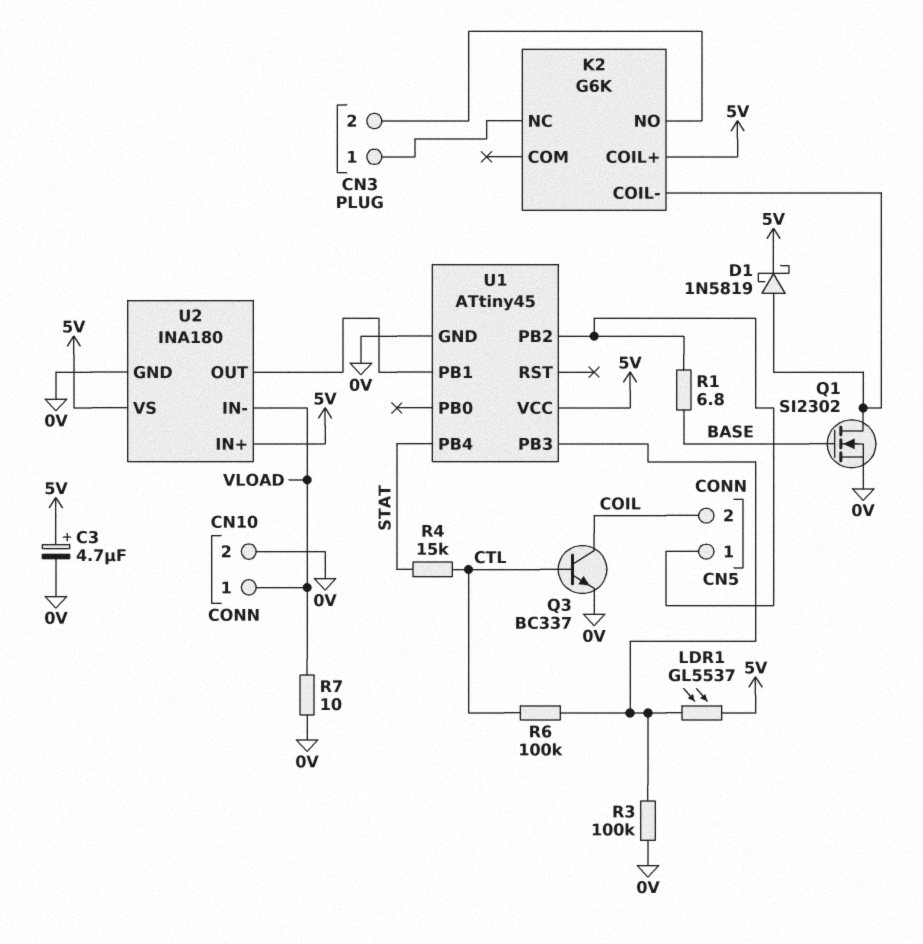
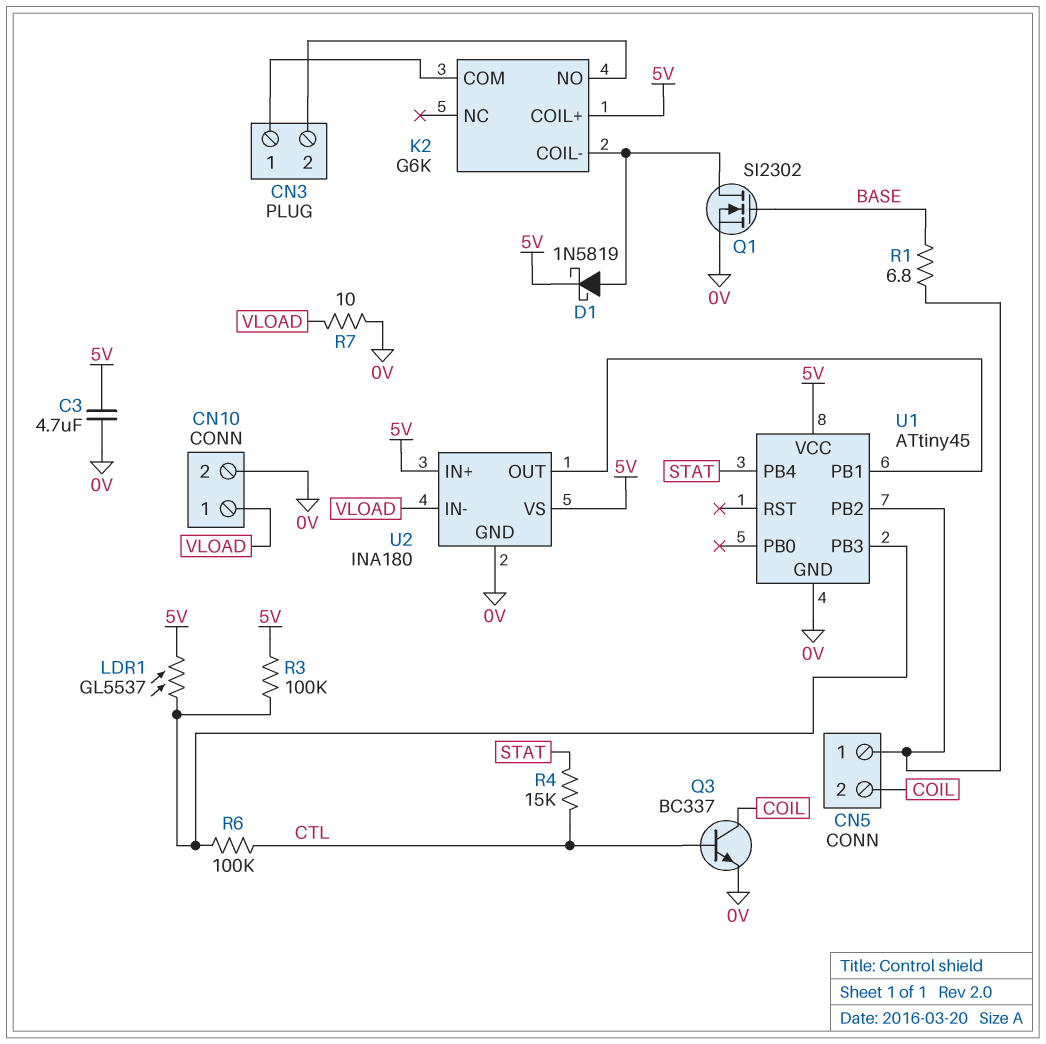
C3: 4.7uF (plus 5V, minus 0V) -> 4.7uF (0V, 5V)
K2 pin COM: none -> CN3/1
K2 pin NC: CN3/1 -> none
R3: 100k (0V, U1/PB3) -> 100k (5V, U1/PB3)

